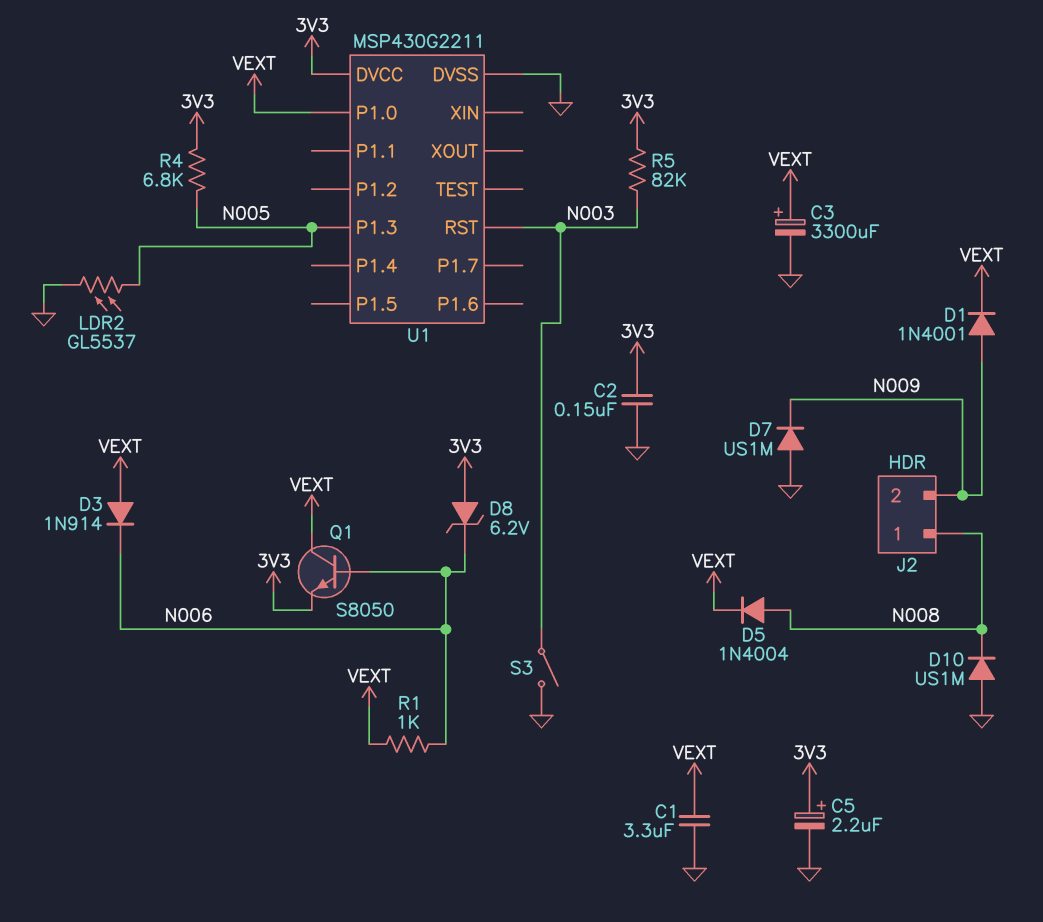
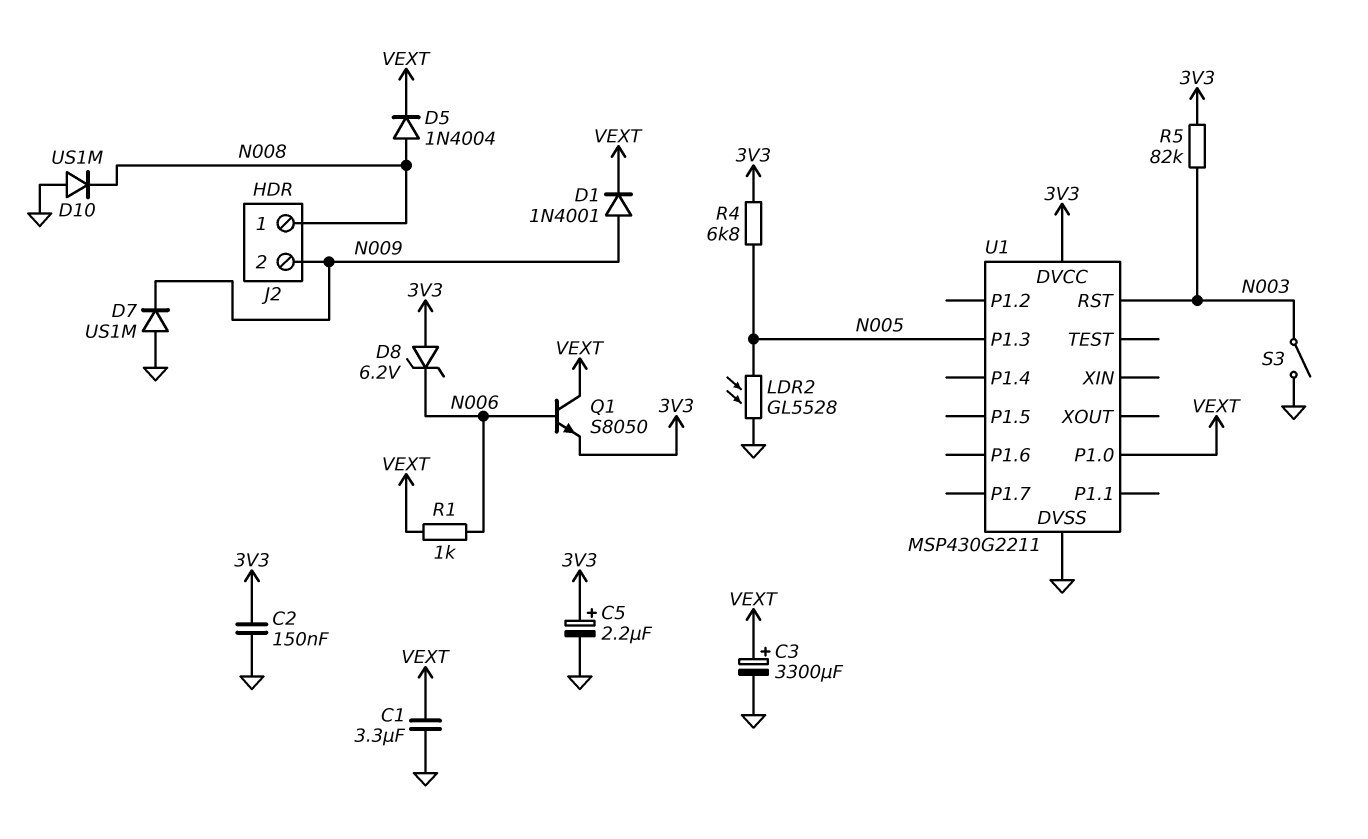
D3: diode 1N914 (A VEXT, K N006) -> none
LDR2: GL5537 (GND, N005) -> GL5528 (GND, N005)

